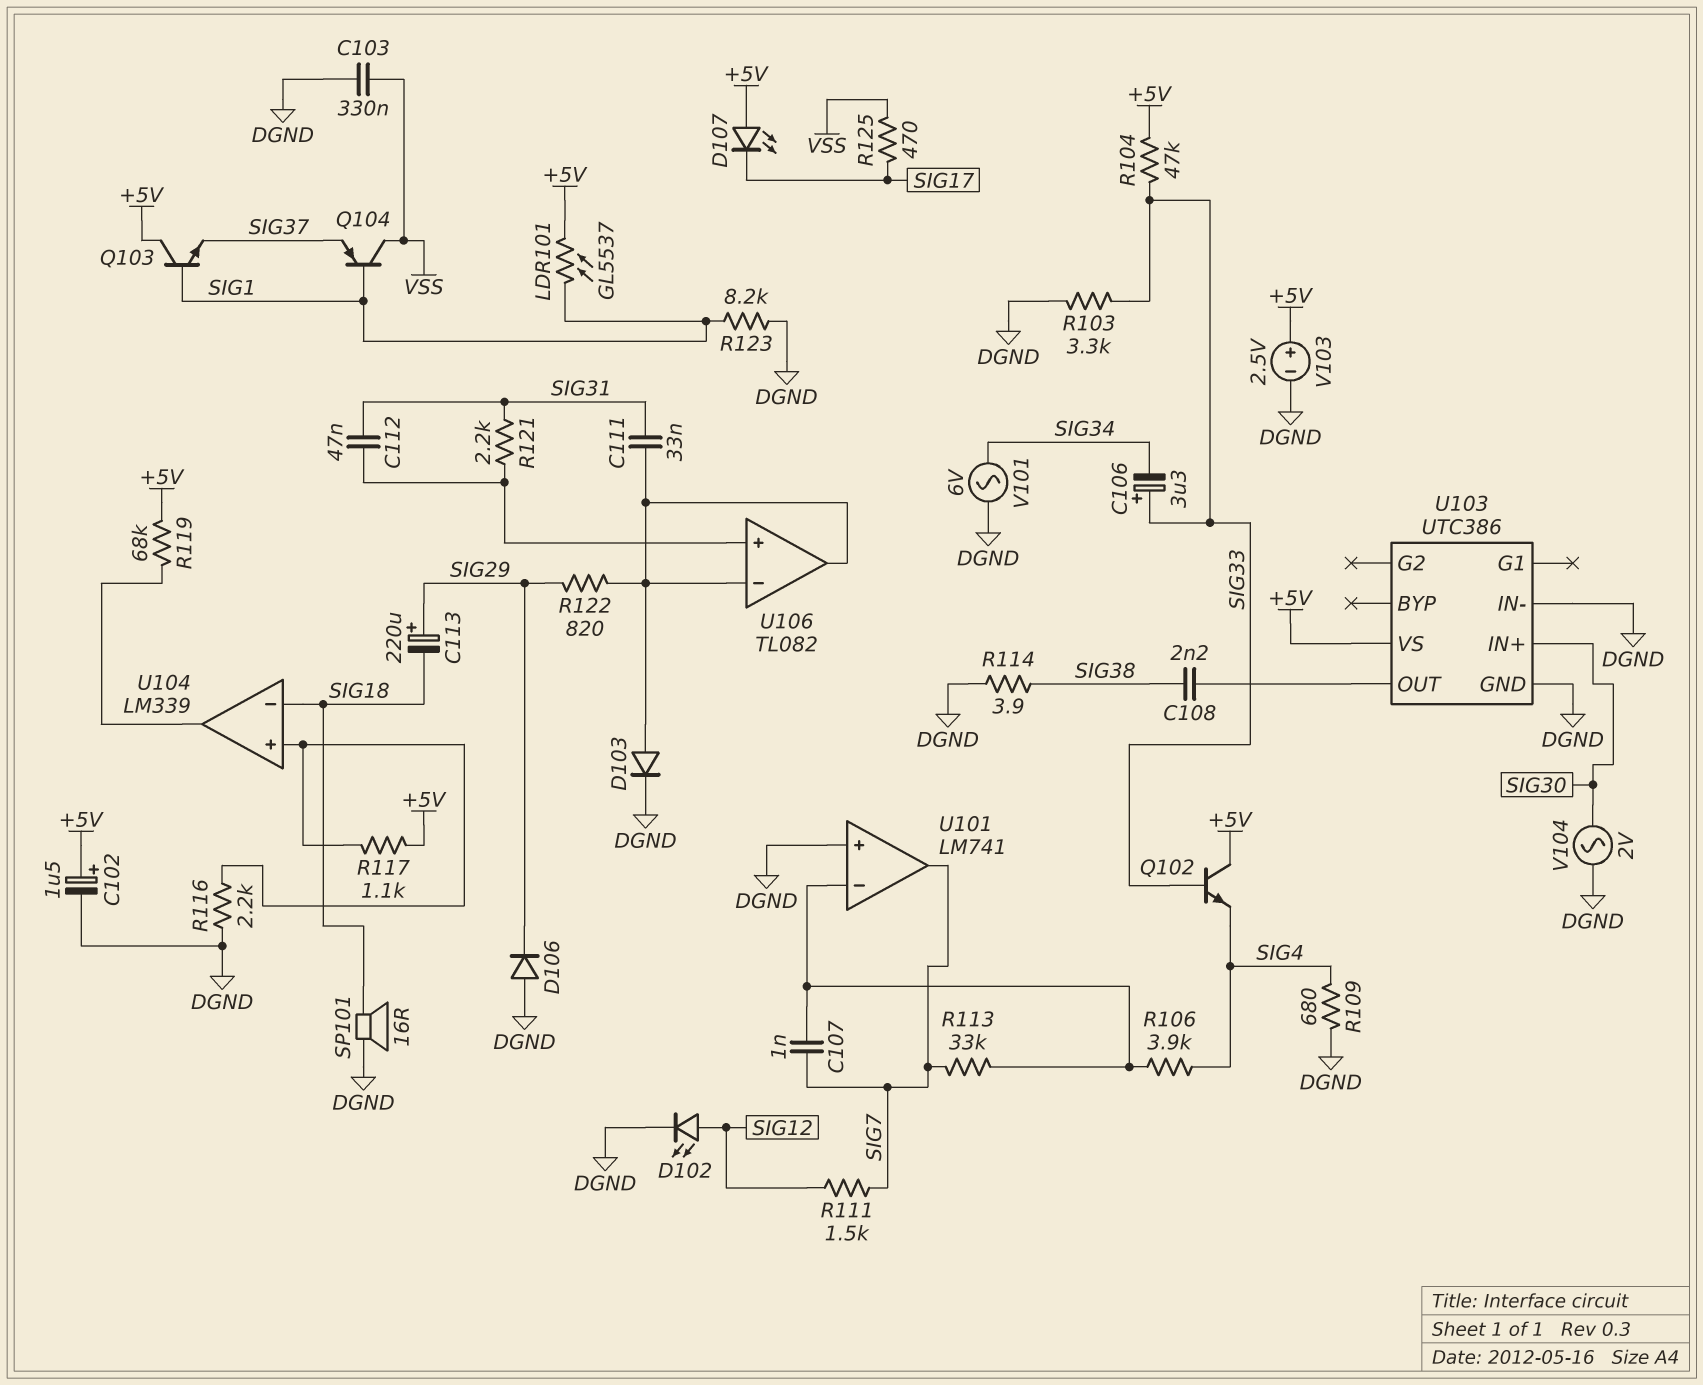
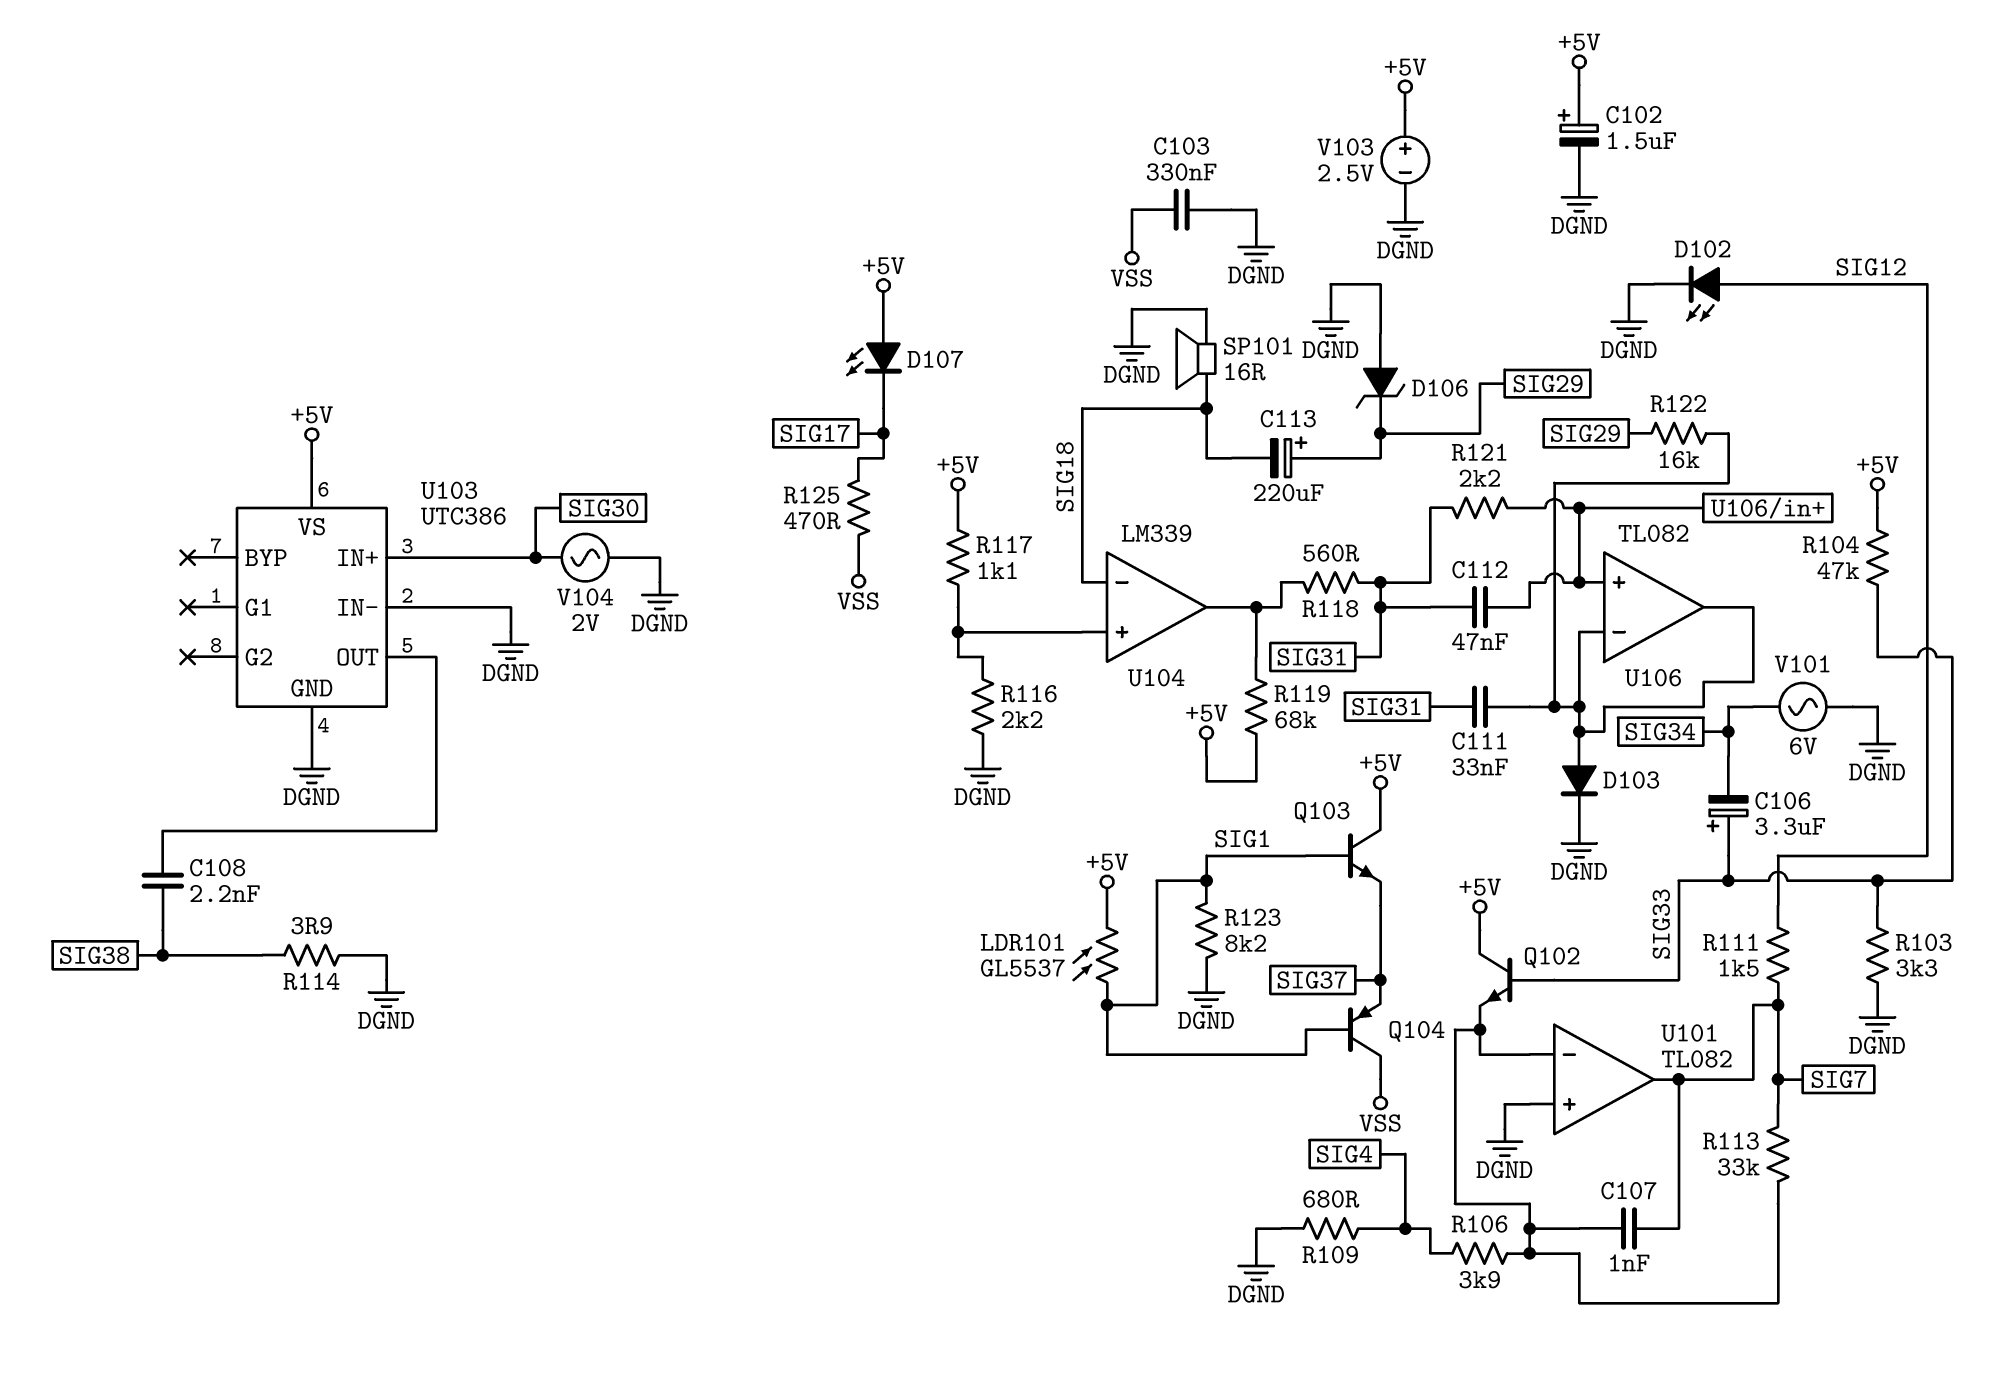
D106: diode (A DGND, K SIG29) -> zener (A DGND, K SIG29)
Q102: NPN (B SIG33, C +5V, E SIG4) -> NPN (B SIG33, C +5V, E U101/in-)
R118: none -> 560 (SIG31, U104/out)
R122: 820 (SIG29, U106/in-) -> 16k (SIG29, U106/in-)
U101: LM741 -> TL082

